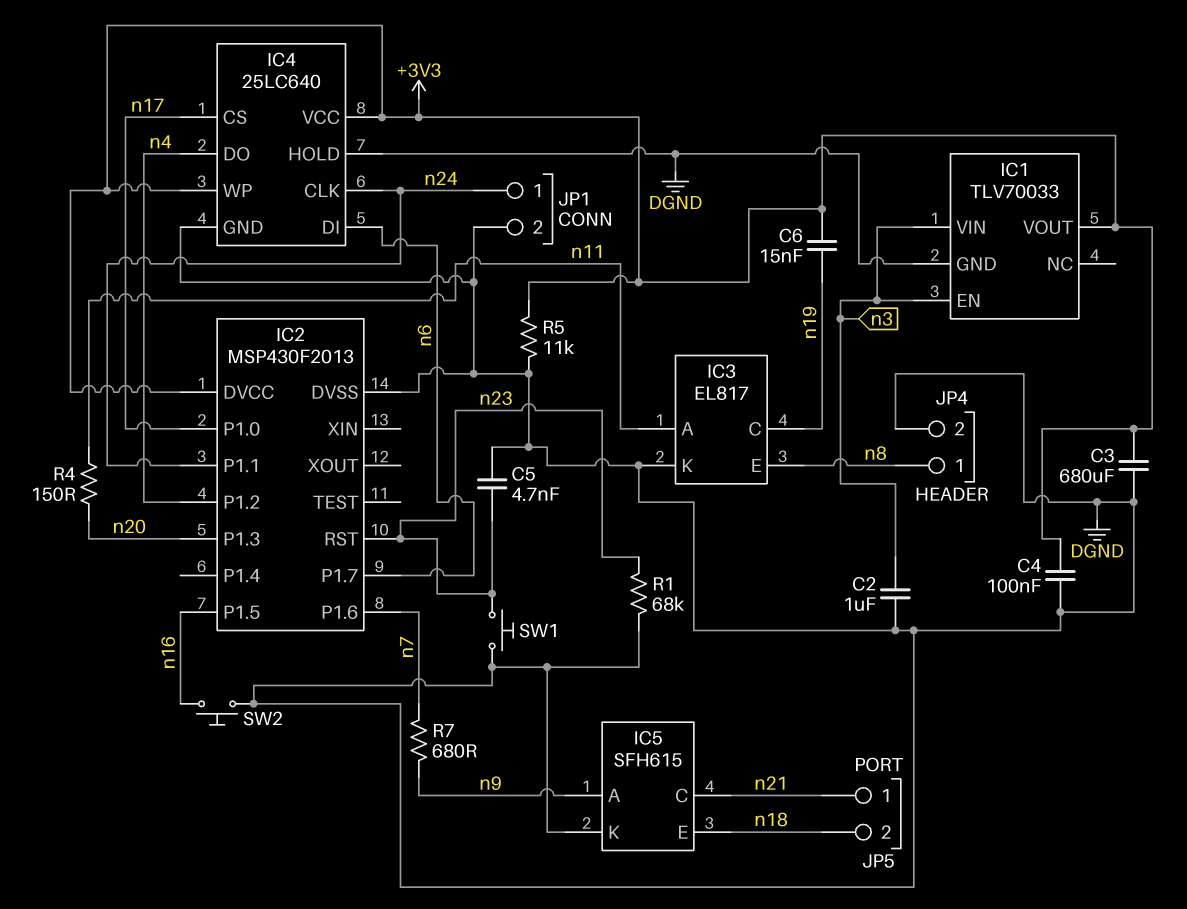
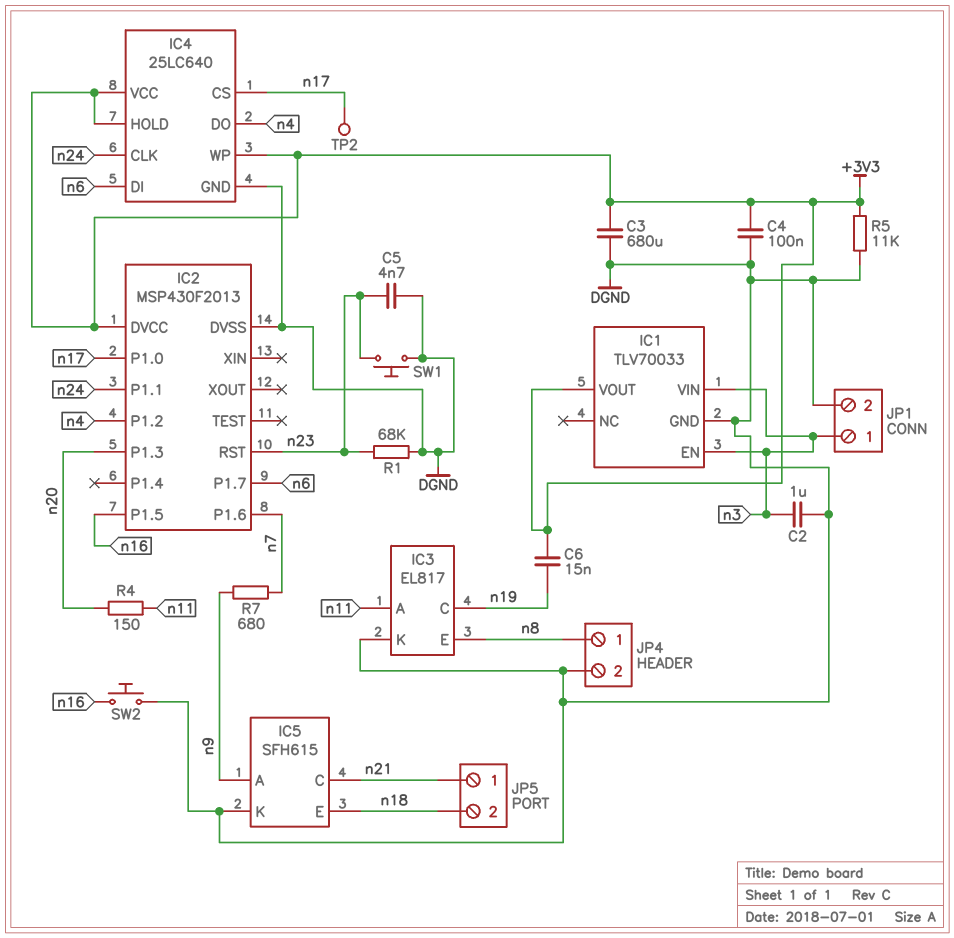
IC4 pin HOLD: DGND -> +3V3
JP1 pin 1: n24 -> n3
TP2: none -> test point (n17)

